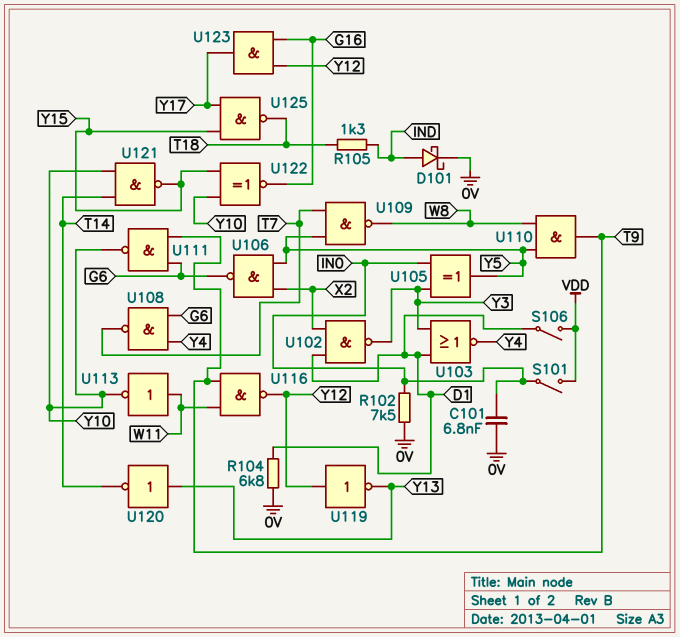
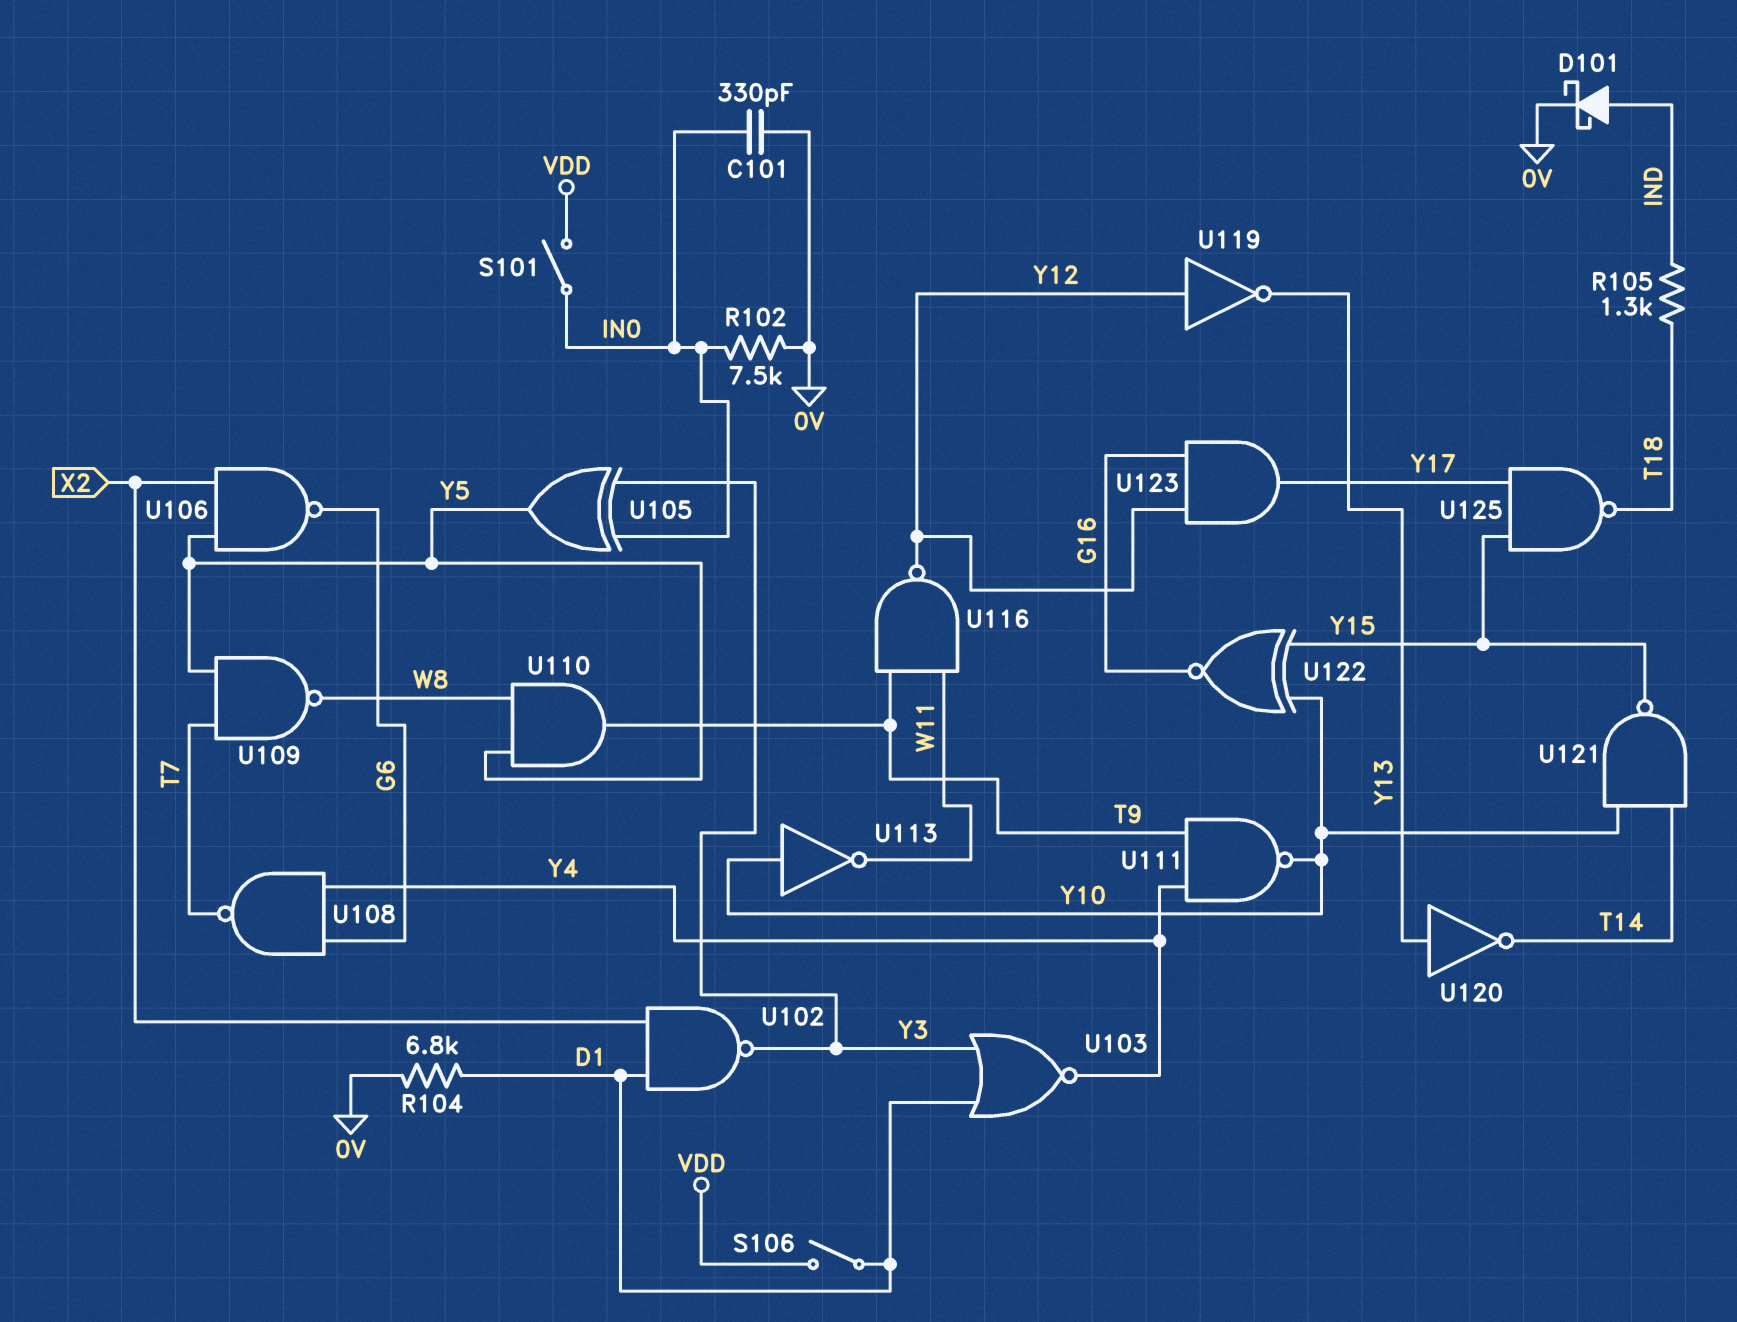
C101: 6.8nF (0V, IN0) -> 330pF (0V, IN0)
U111: NAND (in G6, in T9, out Y10) -> NAND (in T9, in Y4, out Y10)
U113: NOT (in W11, out Y10) -> NOT (in Y10, out W11)

